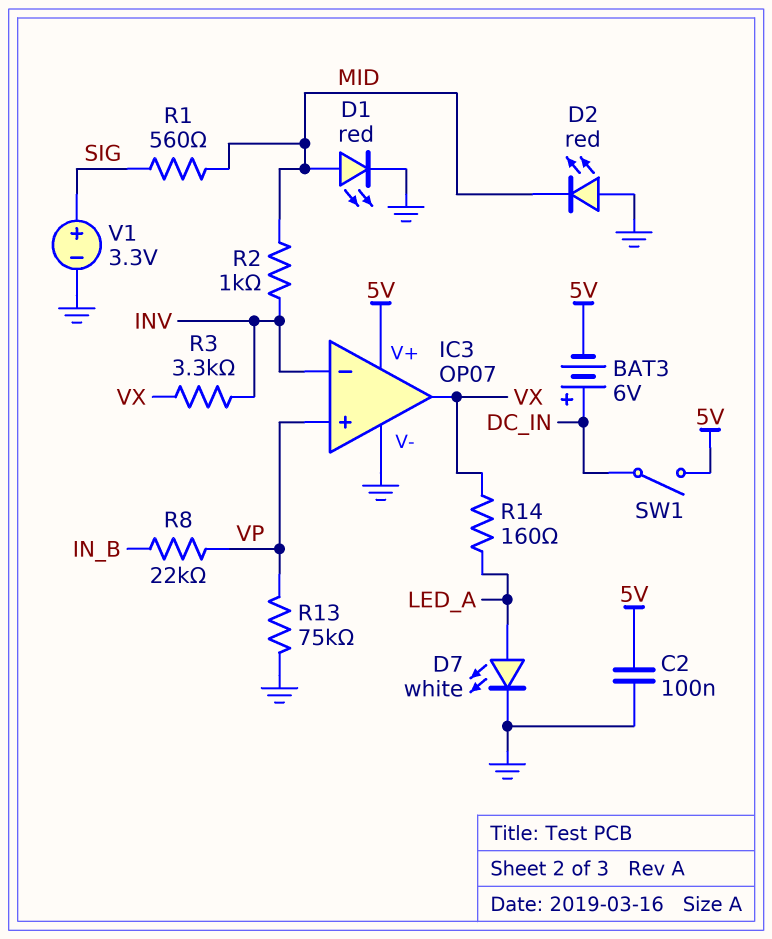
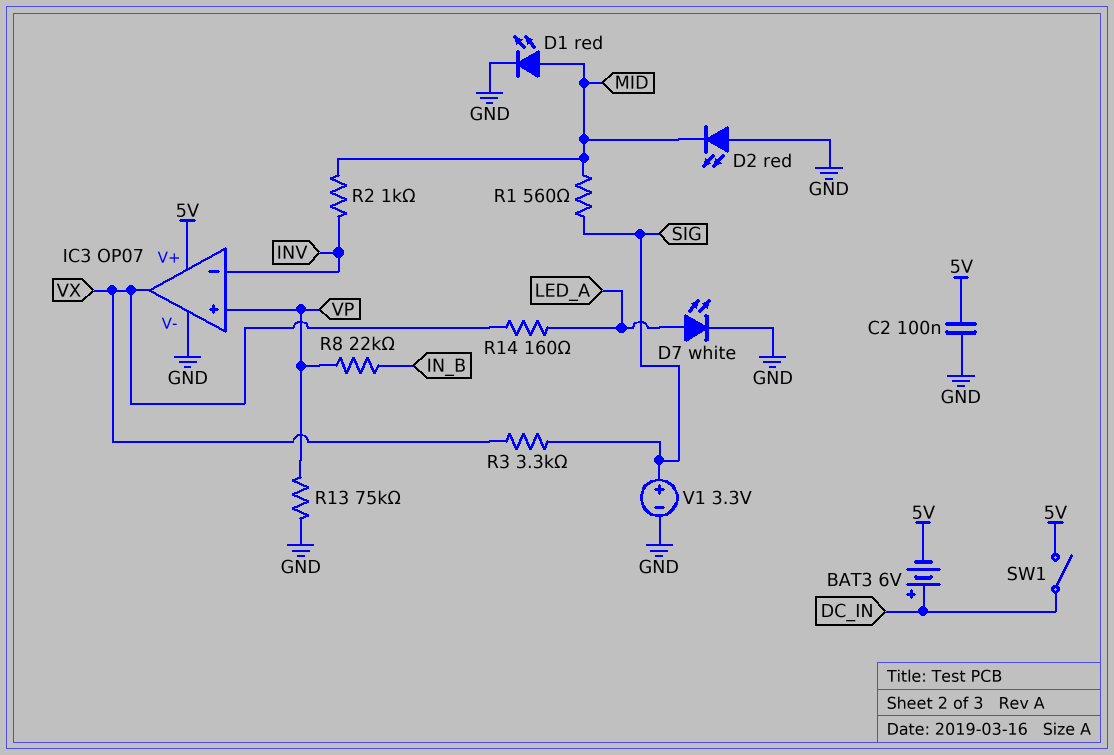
R3: 3.3k (INV, VX) -> 3.3k (SIG, VX)

